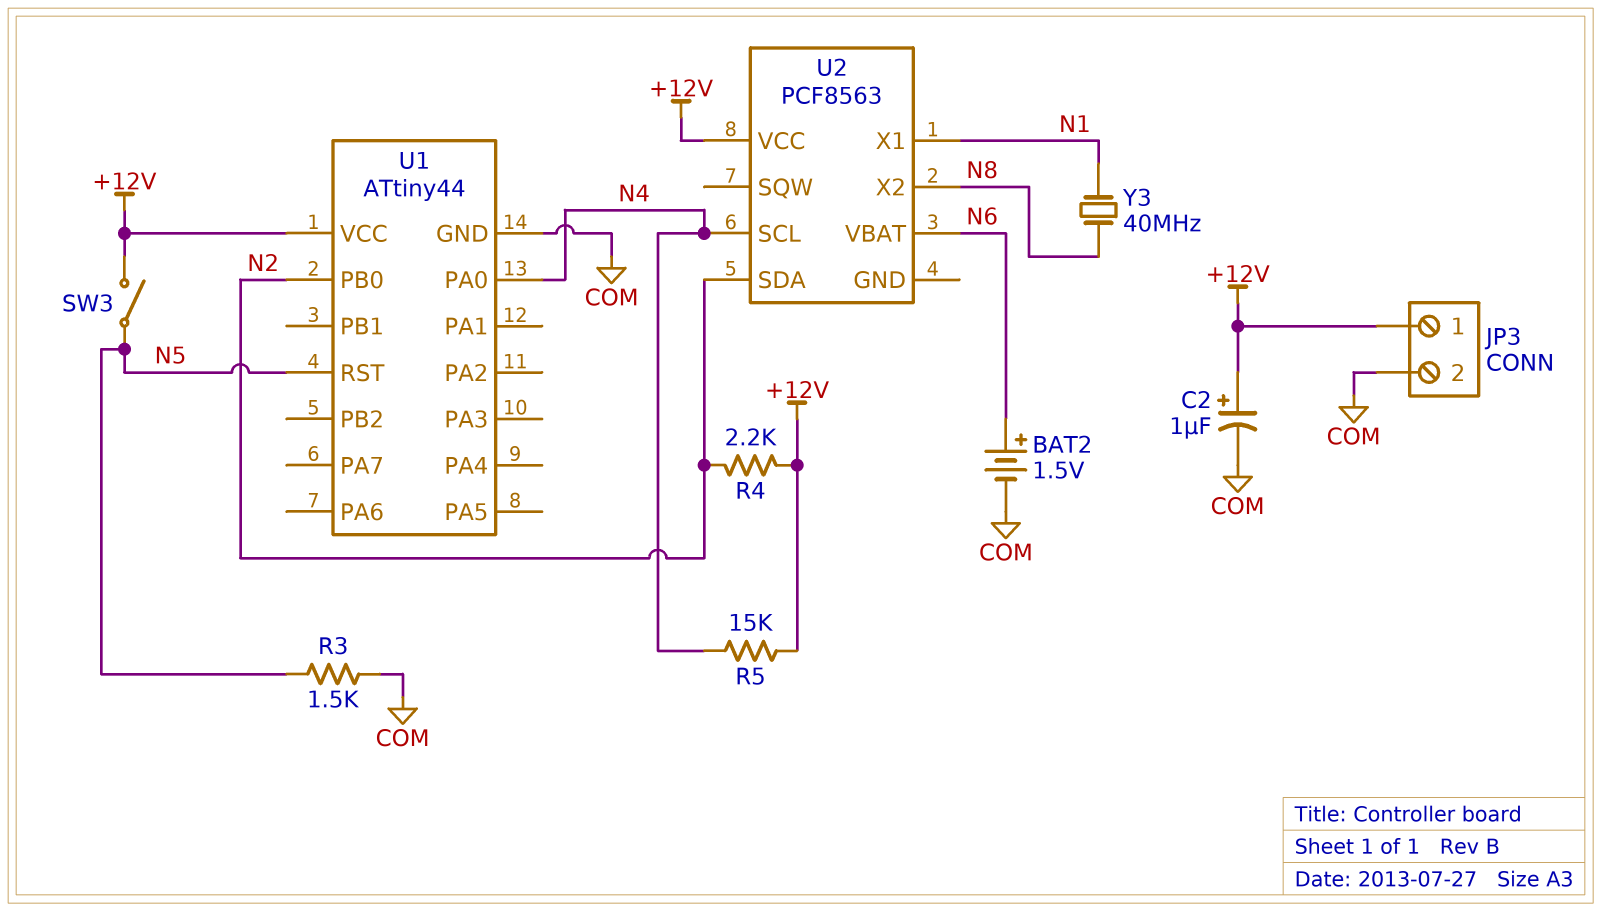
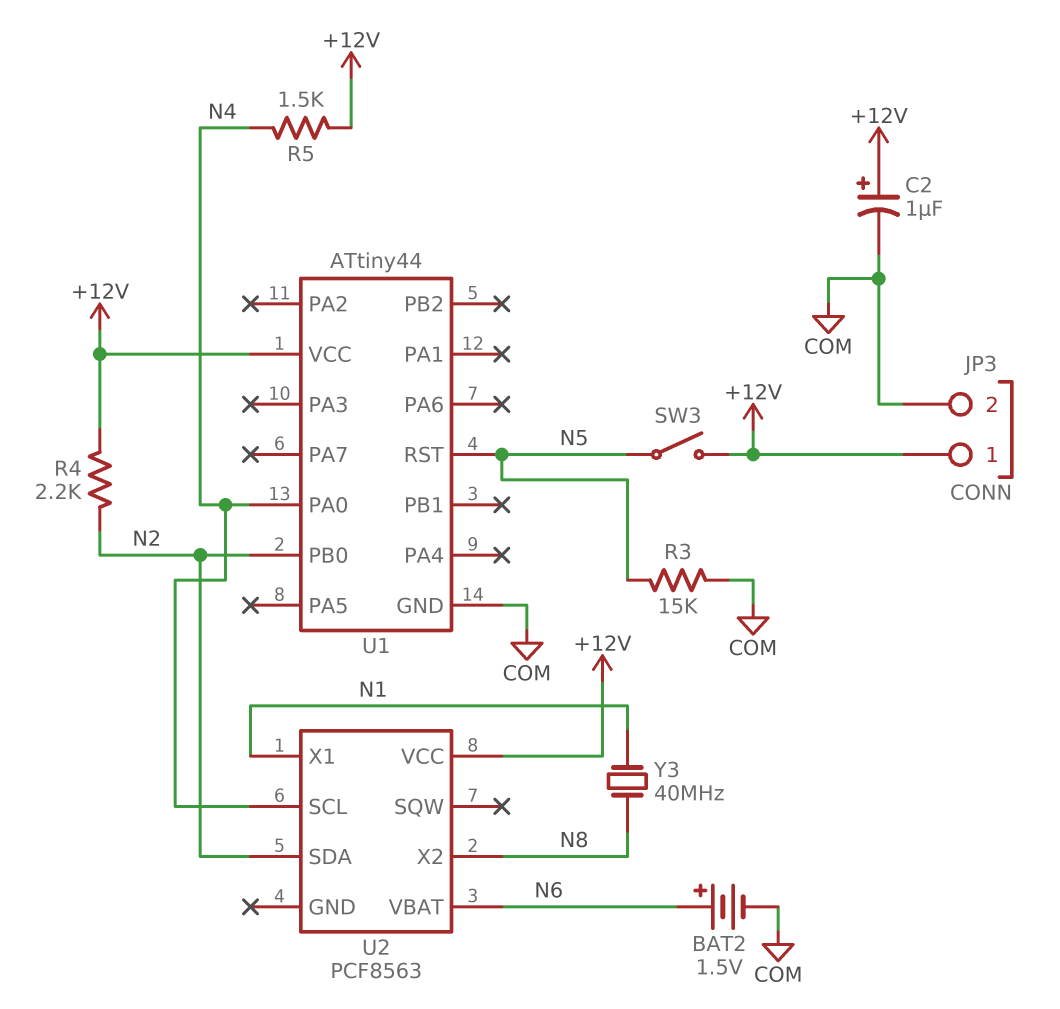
R3: 1.5k (COM, N5) -> 15k (COM, N5)
R5: 15k (+12V, N4) -> 1.5k (+12V, N4)

